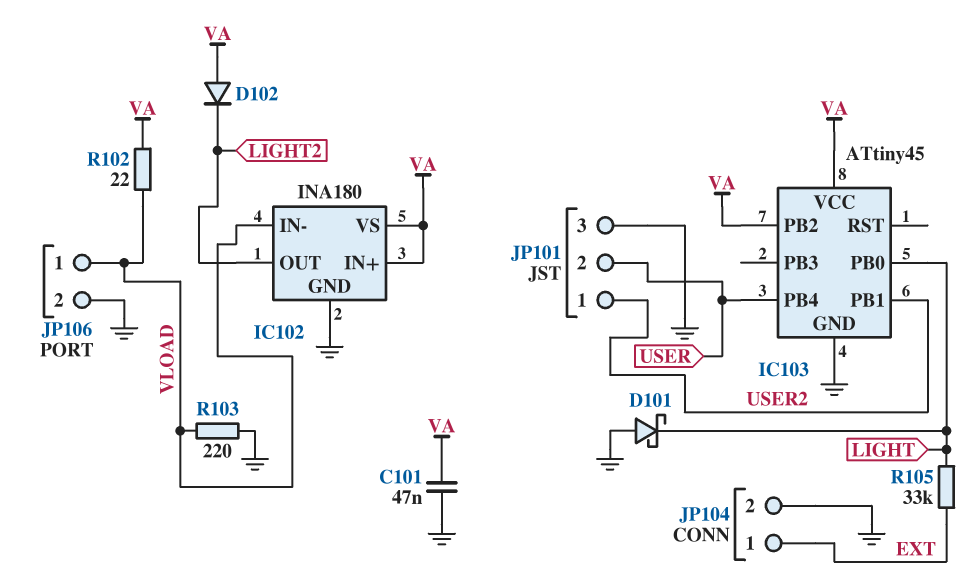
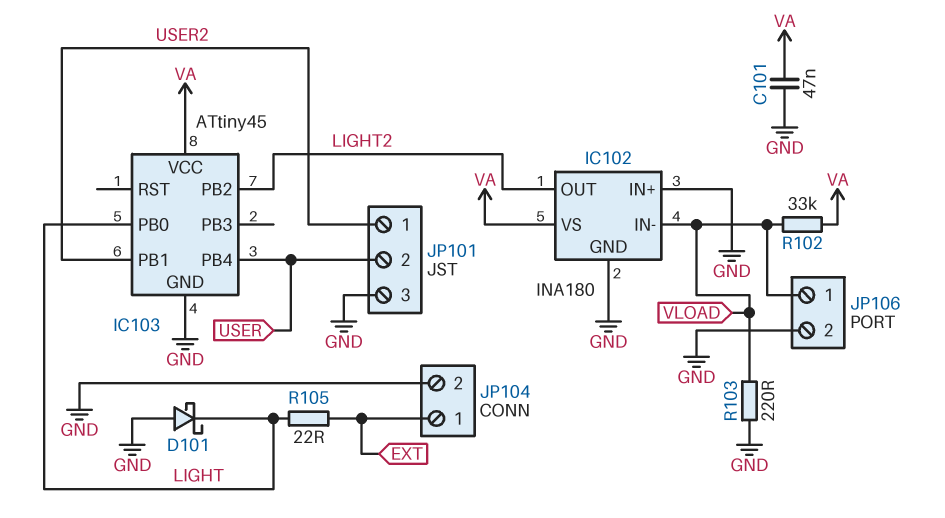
D102: diode (A VA, K LIGHT2) -> none
IC102 pin IN+: VA -> GND
IC103 pin PB2: VA -> LIGHT2
R102: 22 (VA, VLOAD) -> 33k (VA, VLOAD)
R105: 33k (EXT, LIGHT) -> 22 (EXT, LIGHT)

